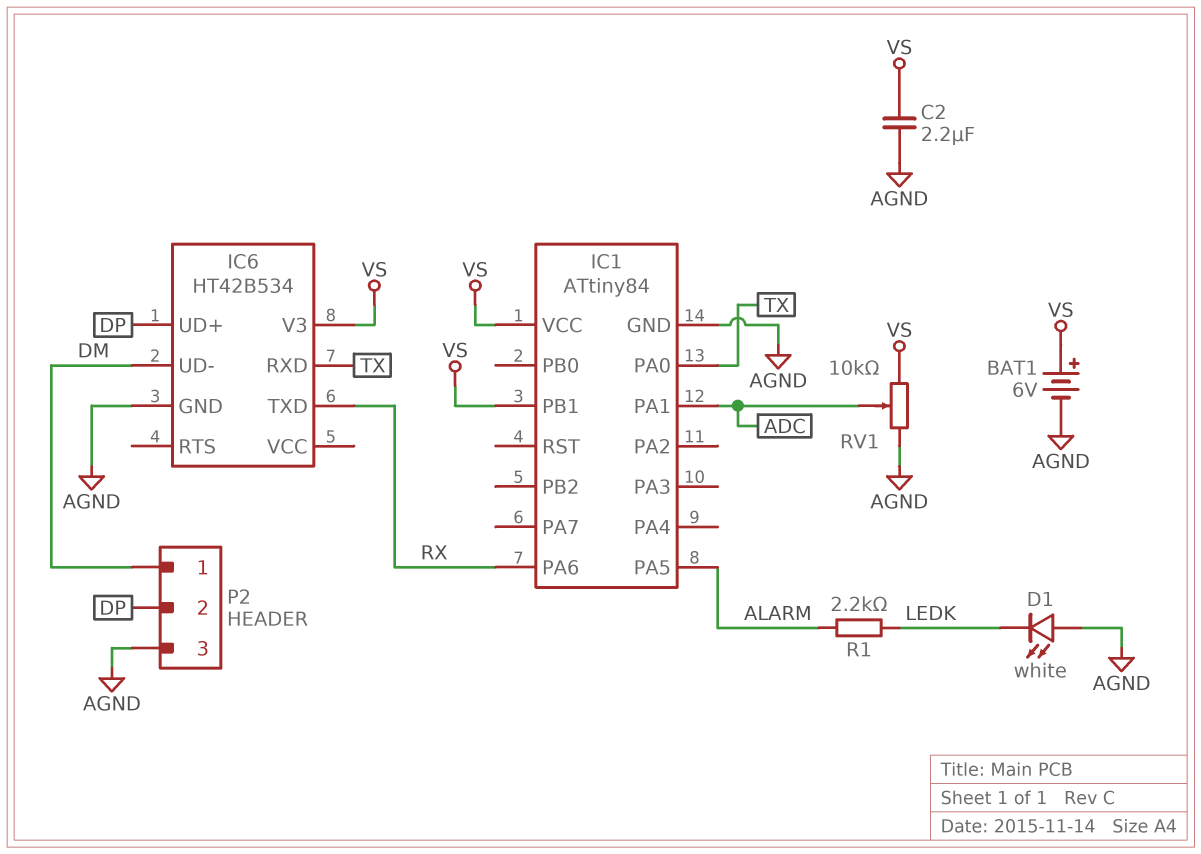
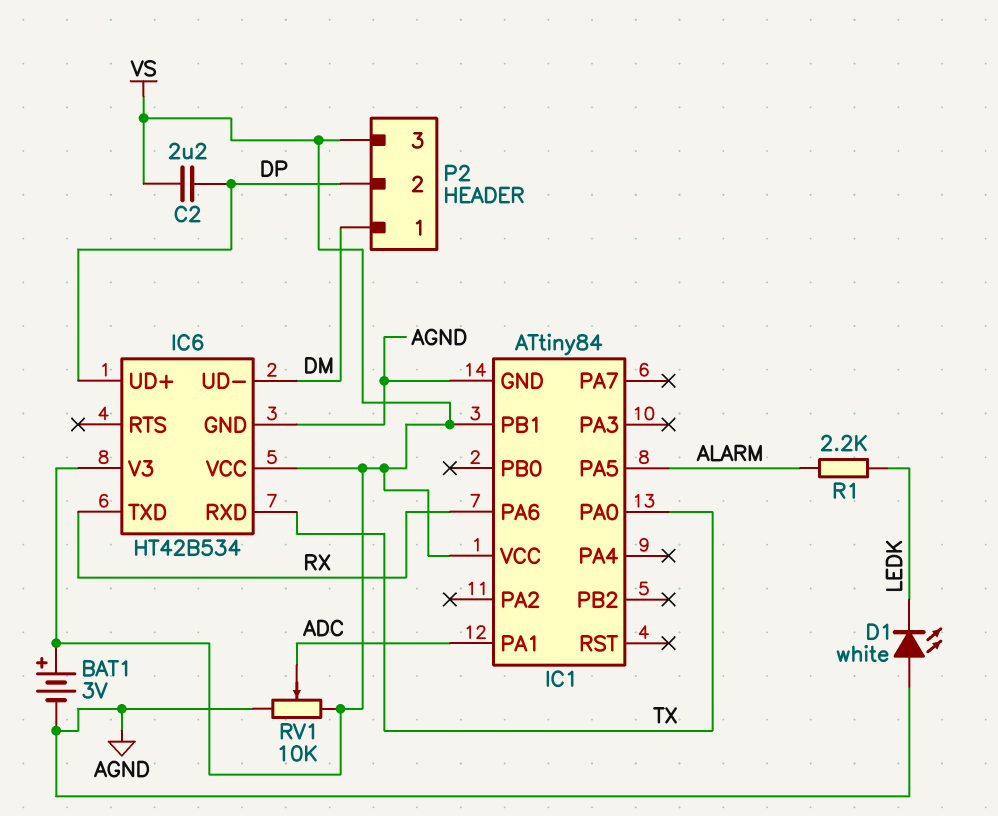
BAT1: 6V (plus VS, minus AGND) -> 3V (plus VS, minus AGND)
C2: 2.2uF (AGND, VS) -> 2.2uF (DP, VS)
IC6 pin VCC: none -> VS
P2 pin 3: AGND -> VS

